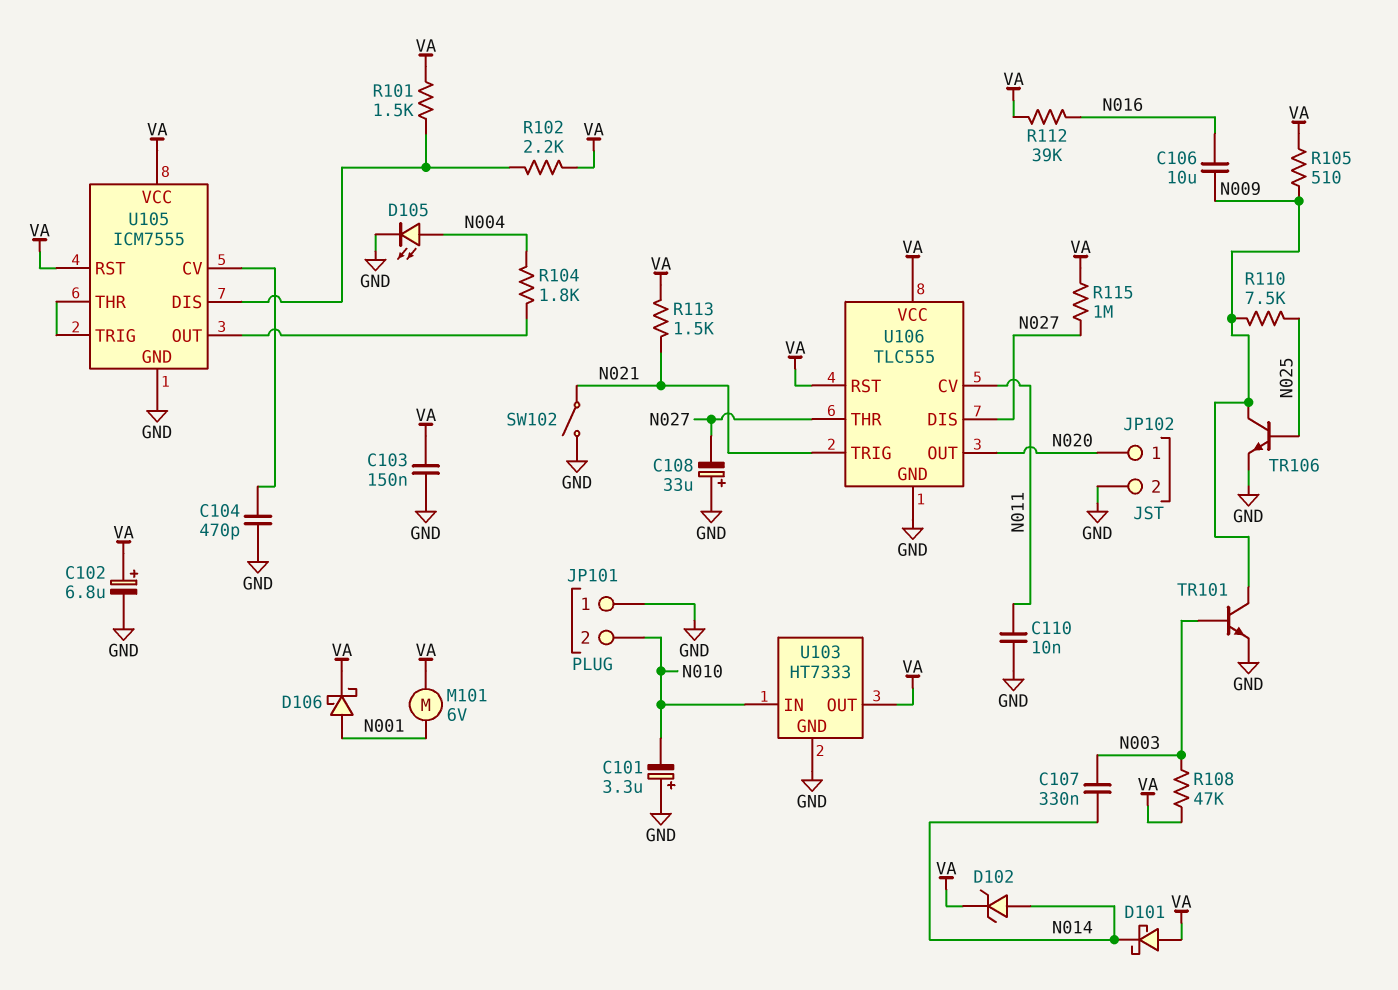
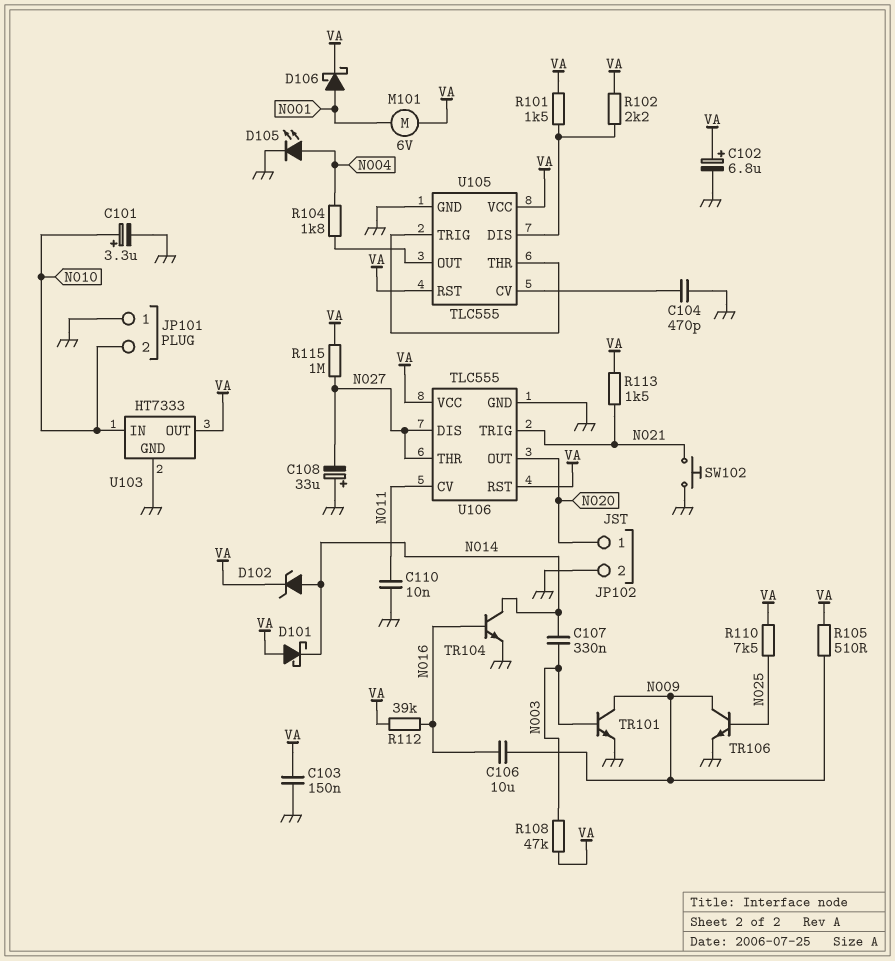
C101: 3.3uF (plus GND, minus N010) -> 3.3uF (plus N010, minus GND)
R110: 7.5k (N009, N025) -> 7.5k (N025, VA)
SW102: switch (GND, N021) -> button (GND, N021)
TR104: none -> NPN (B N016, C N014, E GND)
U105: ICM7555 -> TLC555

